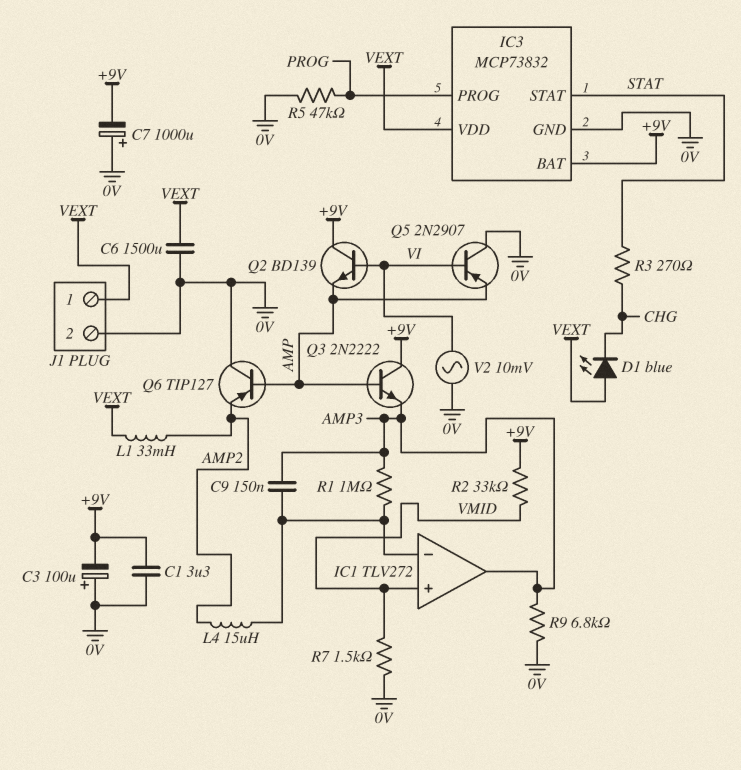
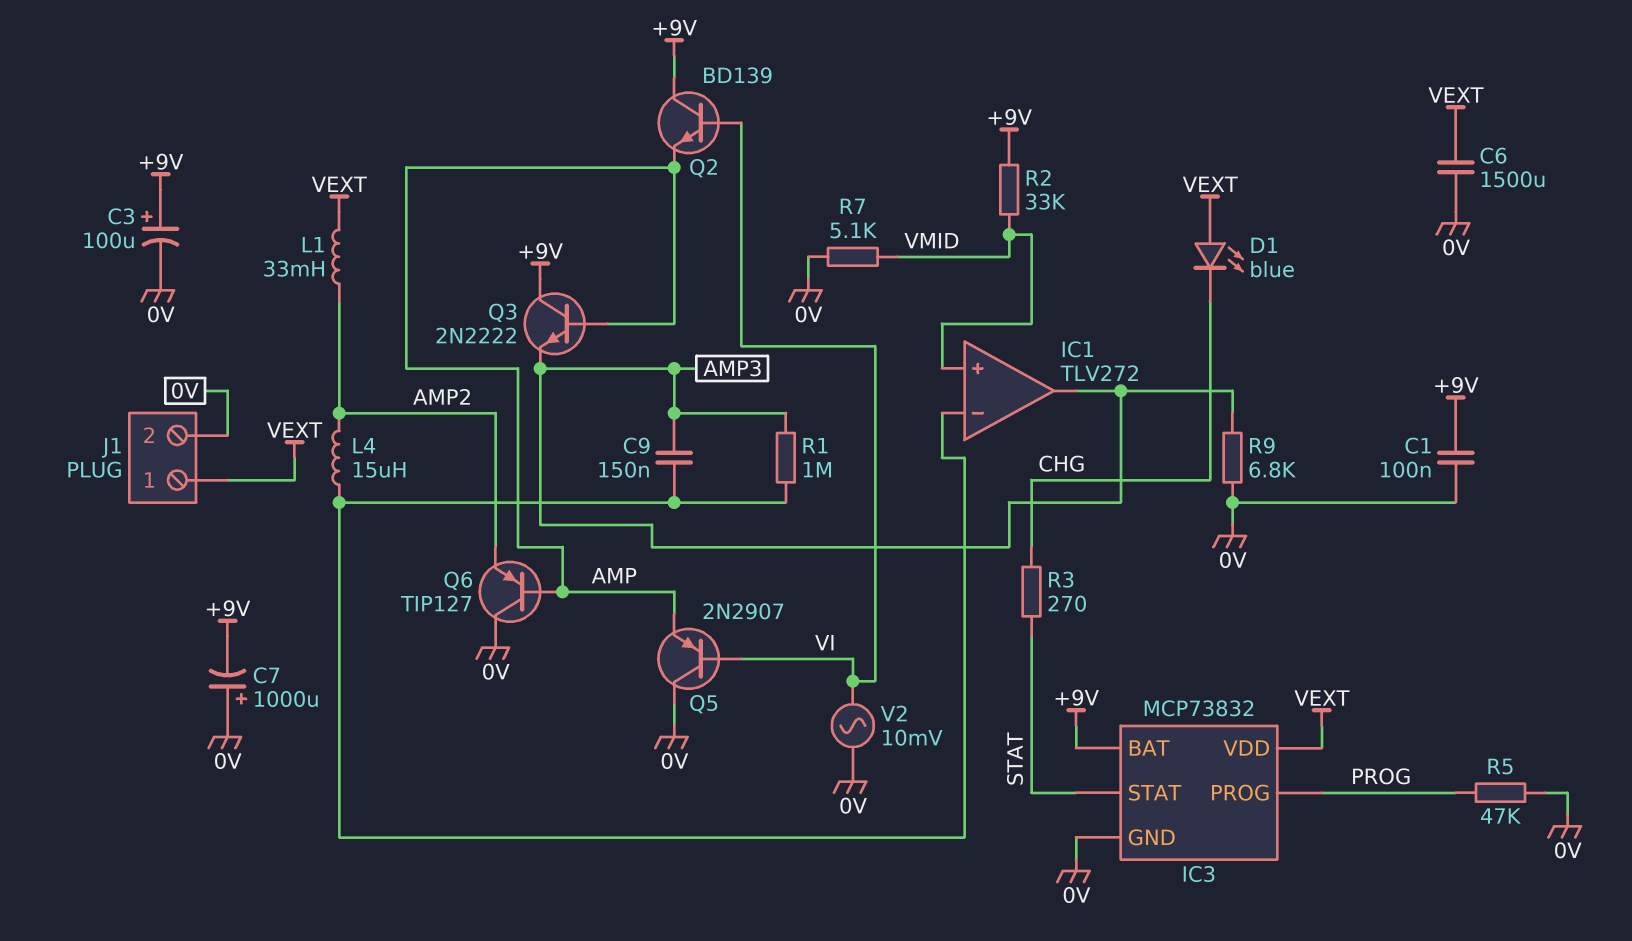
C1: 3.3uF (+9V, 0V) -> 100nF (+9V, 0V)
C3: 100uF (plus 0V, minus +9V) -> 100uF (plus +9V, minus 0V)
R7: 1.5k (0V, VMID) -> 5.1k (0V, VMID)

